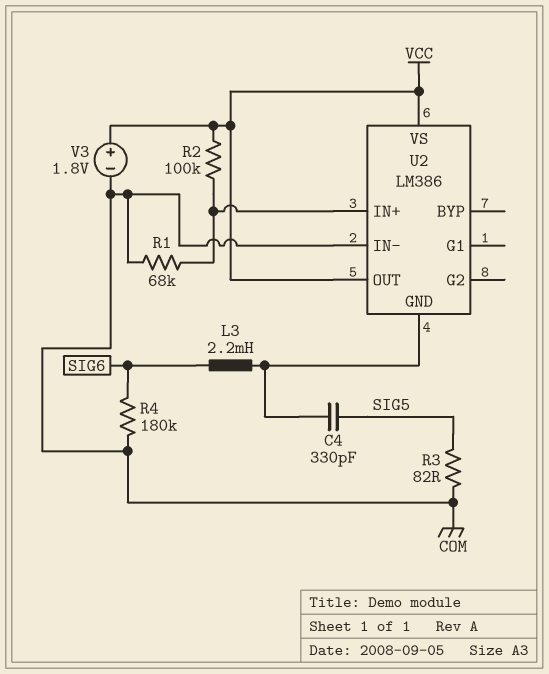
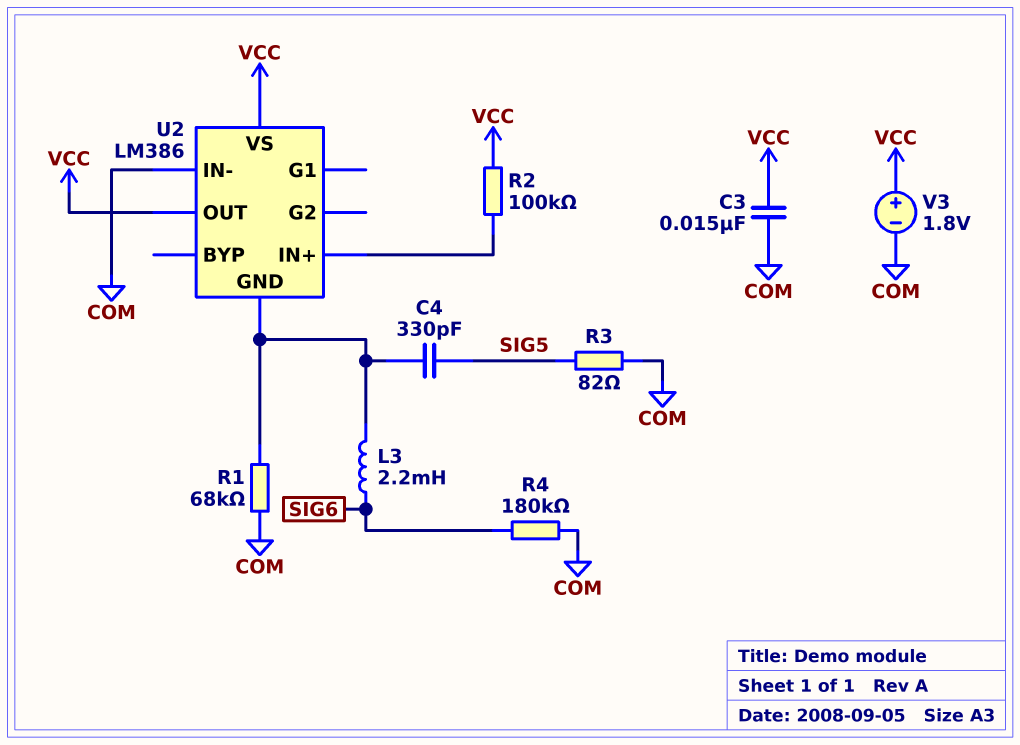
C3: none -> 15nF (COM, VCC)
R1: 68k (COM, U2/IN+) -> 68k (COM, U2/GND)

